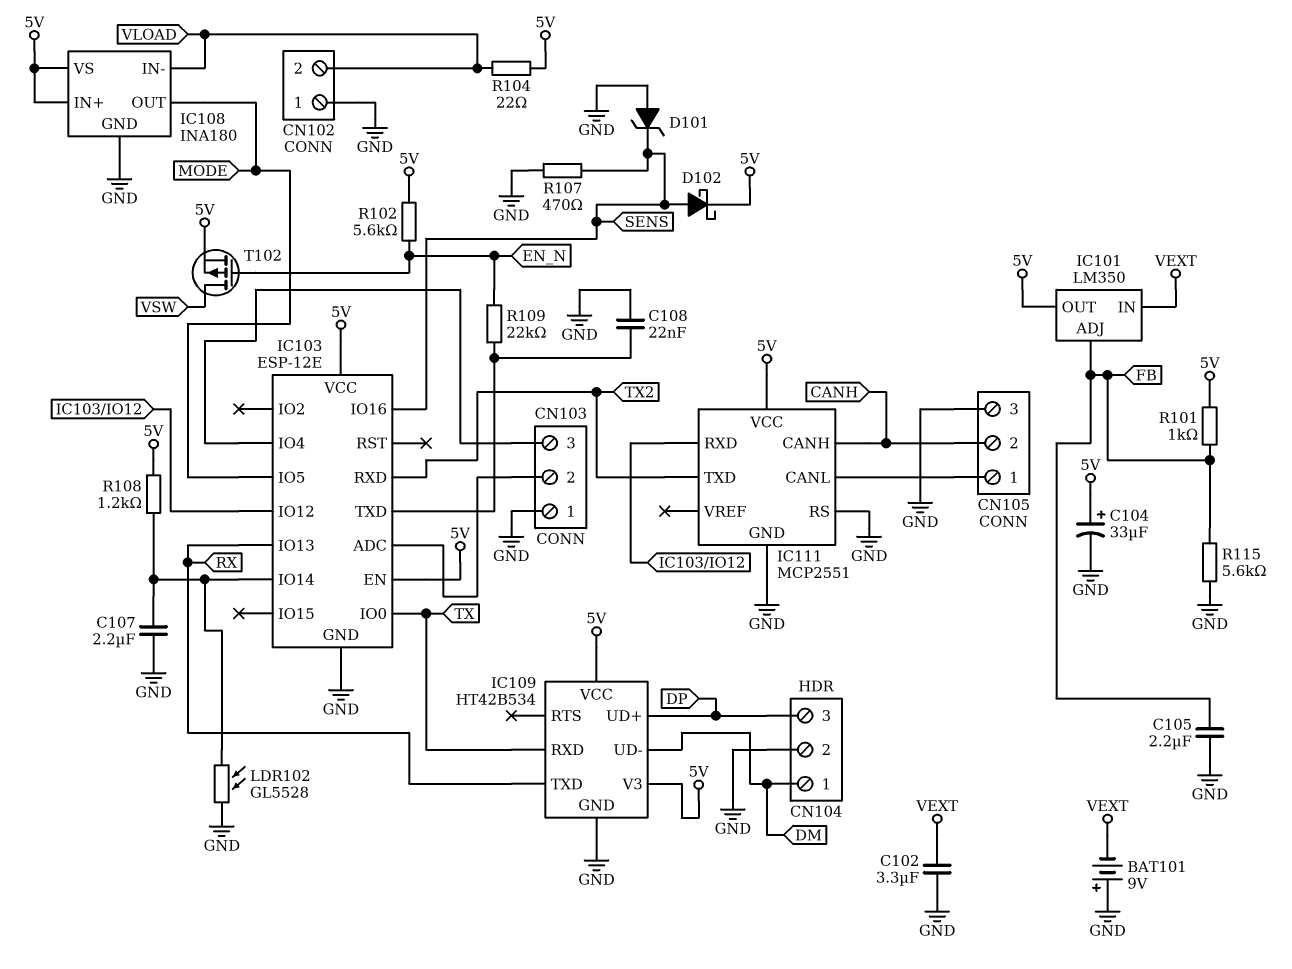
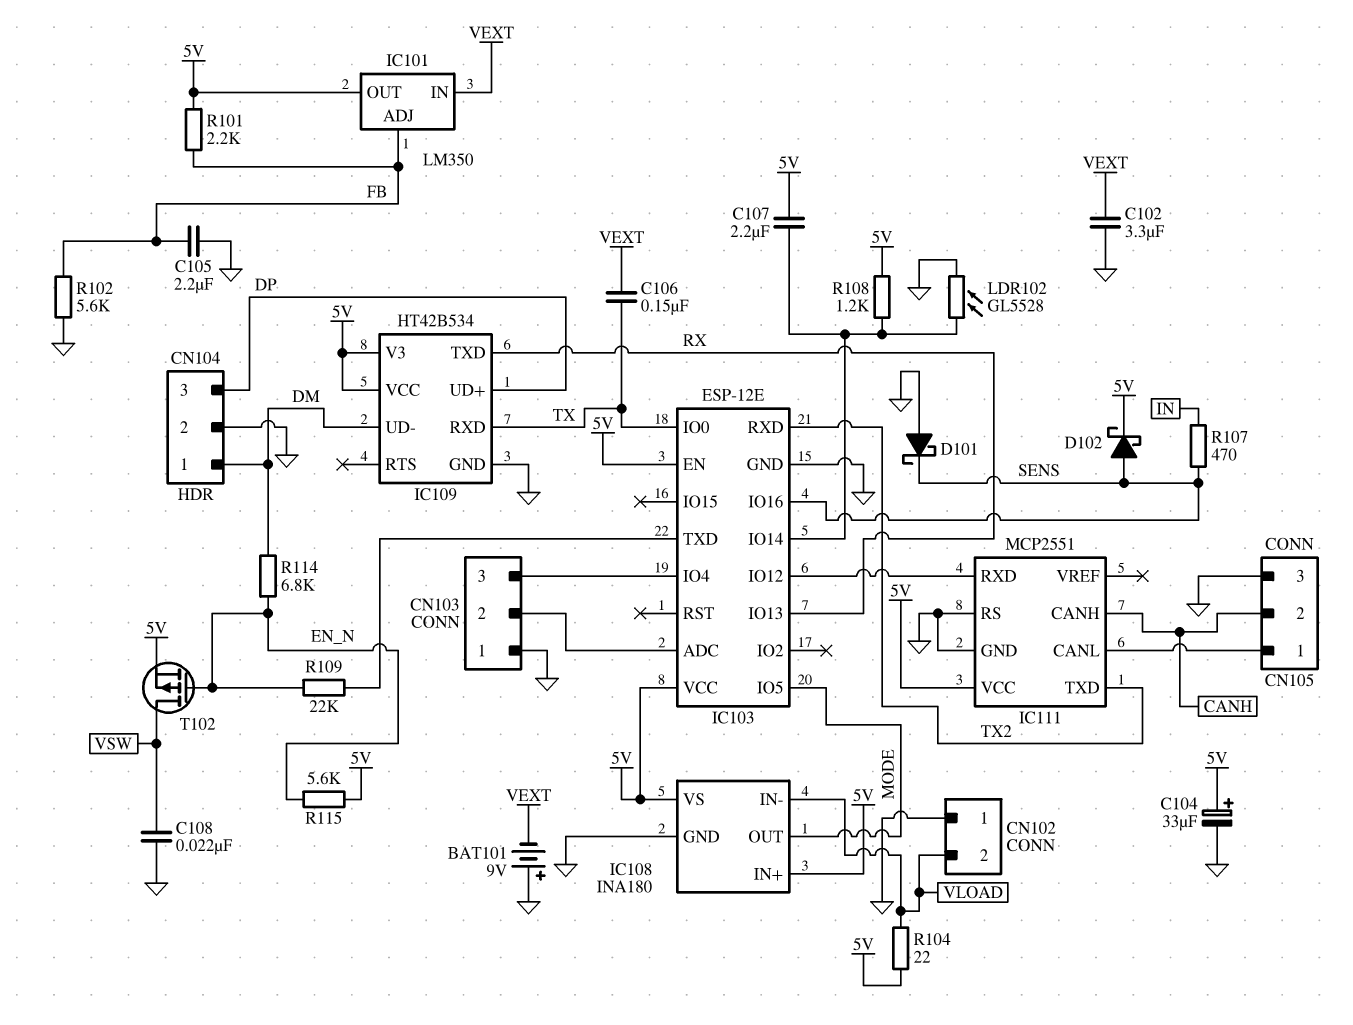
C106: none -> 150nF (TX, VEXT)
C107: 2.2uF (GND, IC103/IO14) -> 2.2uF (5V, IC103/IO14)
C108: 22nF (GND, IC103/TXD) -> 22nF (GND, VSW)
D101: zener (A GND, K SENS) -> schottky (A GND, K SENS)
R101: 1k (5V, FB) -> 2.2k (5V, FB)
R102: 5.6k (5V, EN_N) -> 5.6k (FB, GND)
R107: 470 (GND, SENS) -> 470 (IN, SENS)
R114: none -> 6.8k (DM, EN_N)
R115: 5.6k (FB, GND) -> 5.6k (5V, EN_N)

